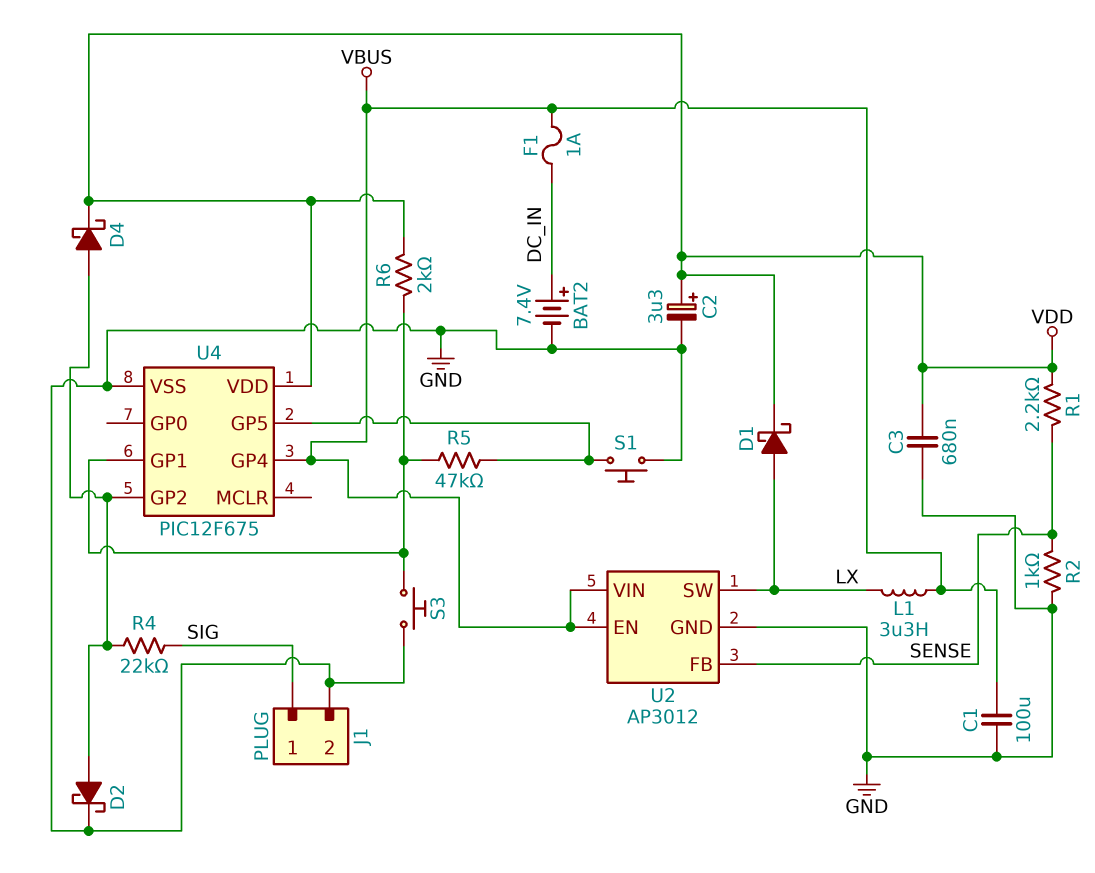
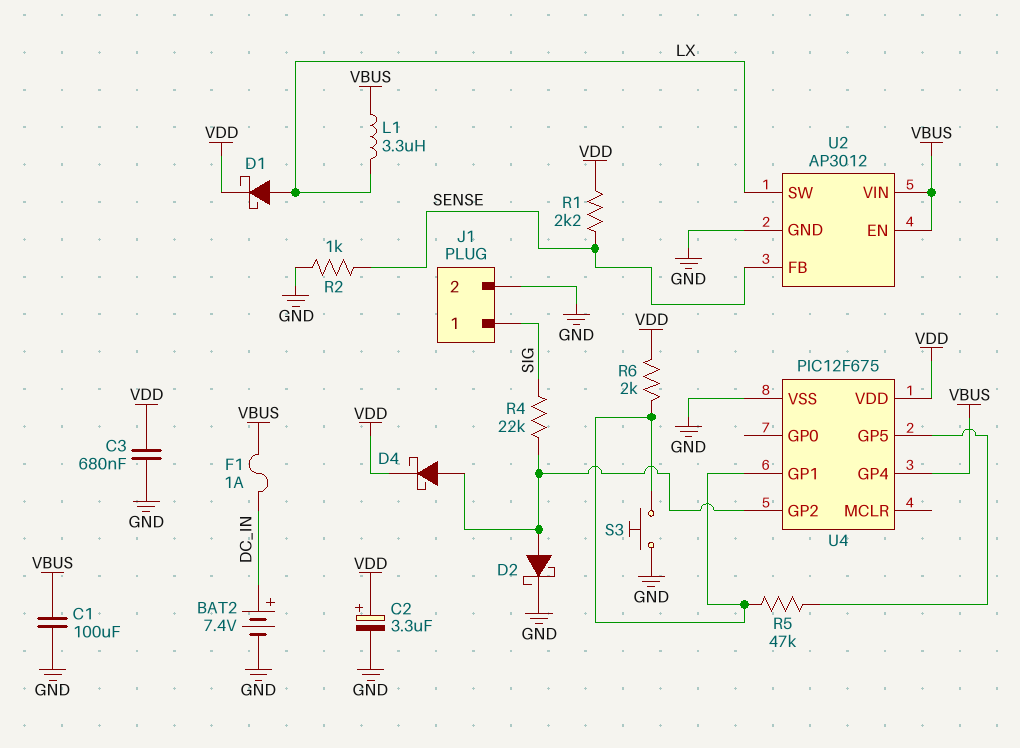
S1: button (GND, U4/GP5) -> none

